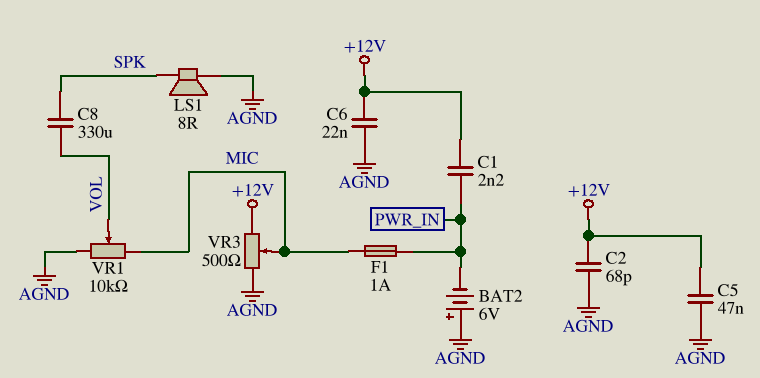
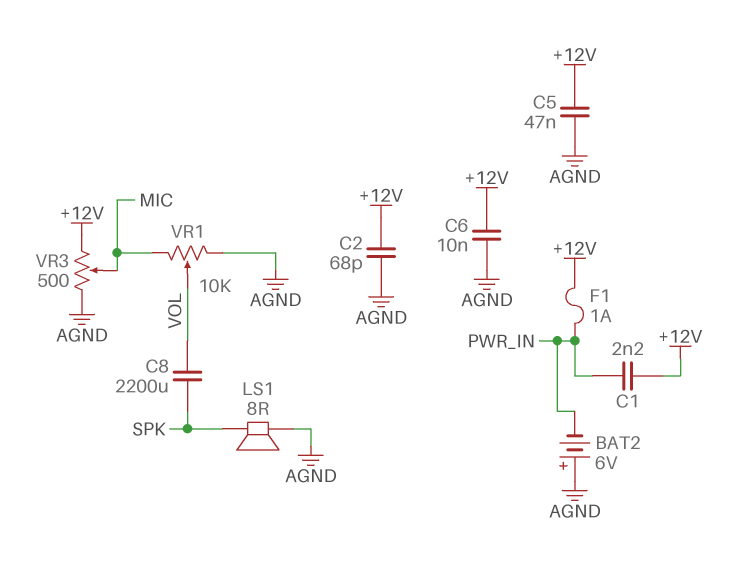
C6: 22nF (+12V, AGND) -> 10nF (+12V, AGND)
C8: 330uF (SPK, VOL) -> 2200uF (SPK, VOL)
F1: 1A (MIC, PWR_IN) -> 1A (+12V, PWR_IN)

